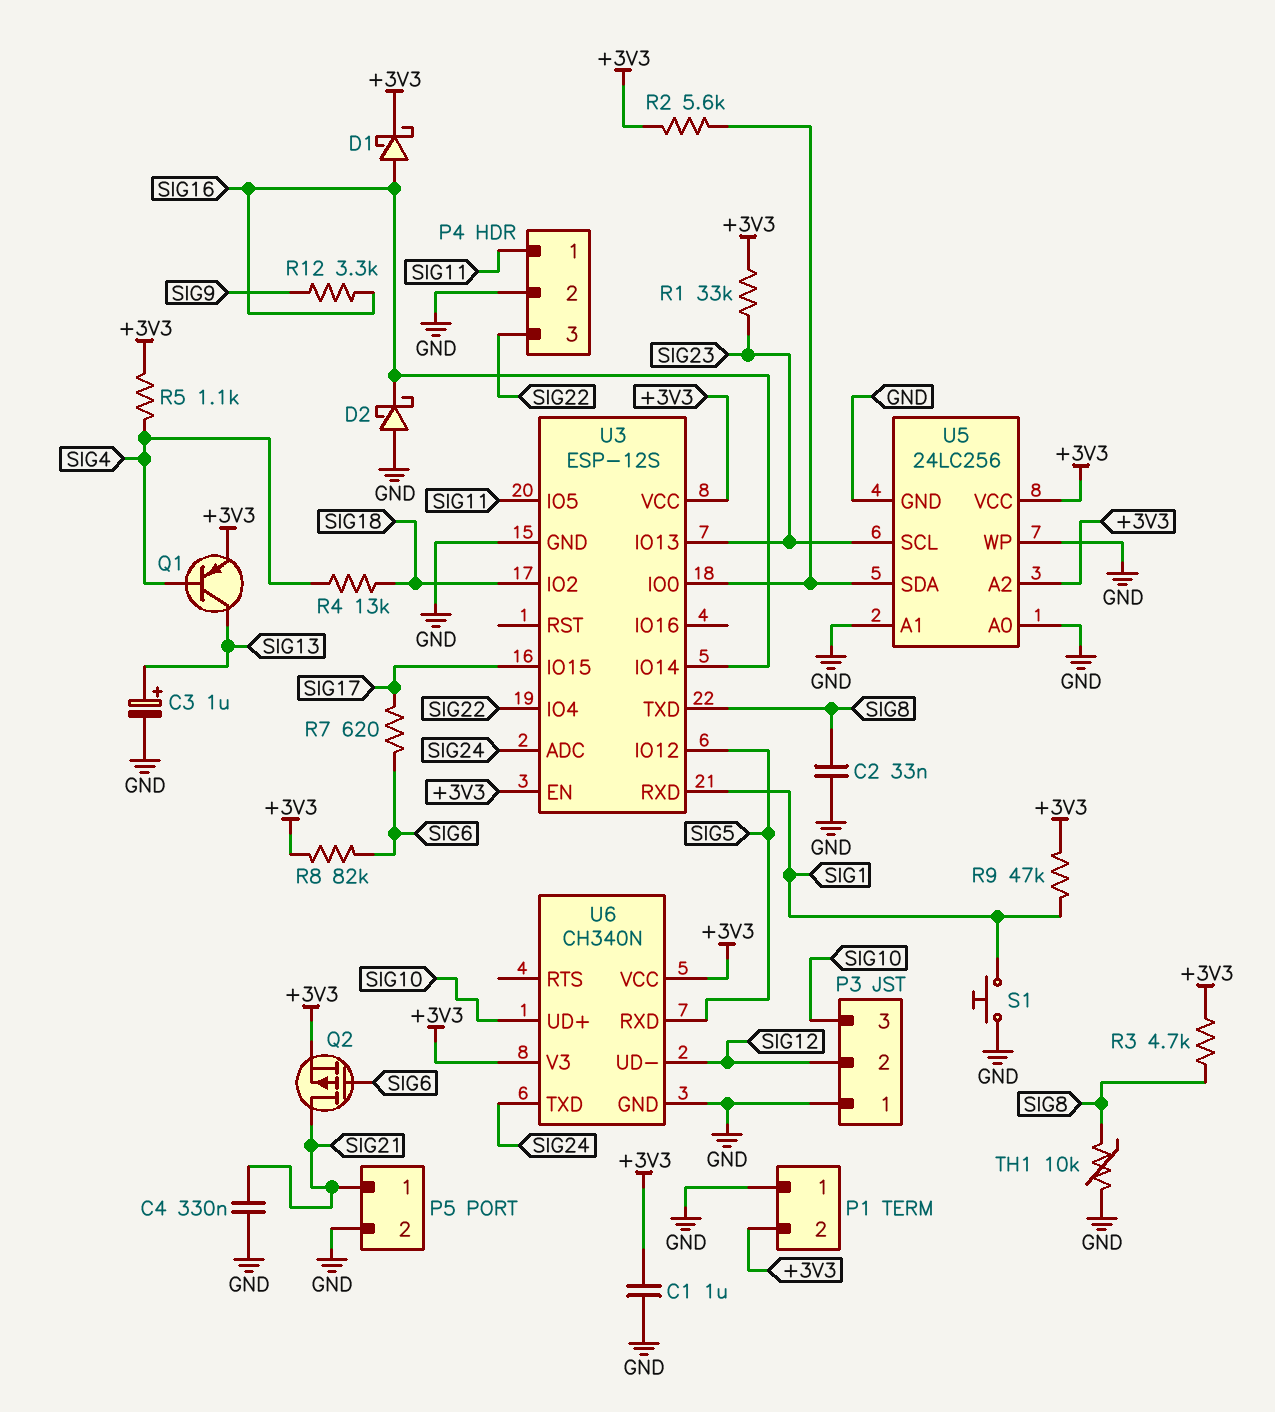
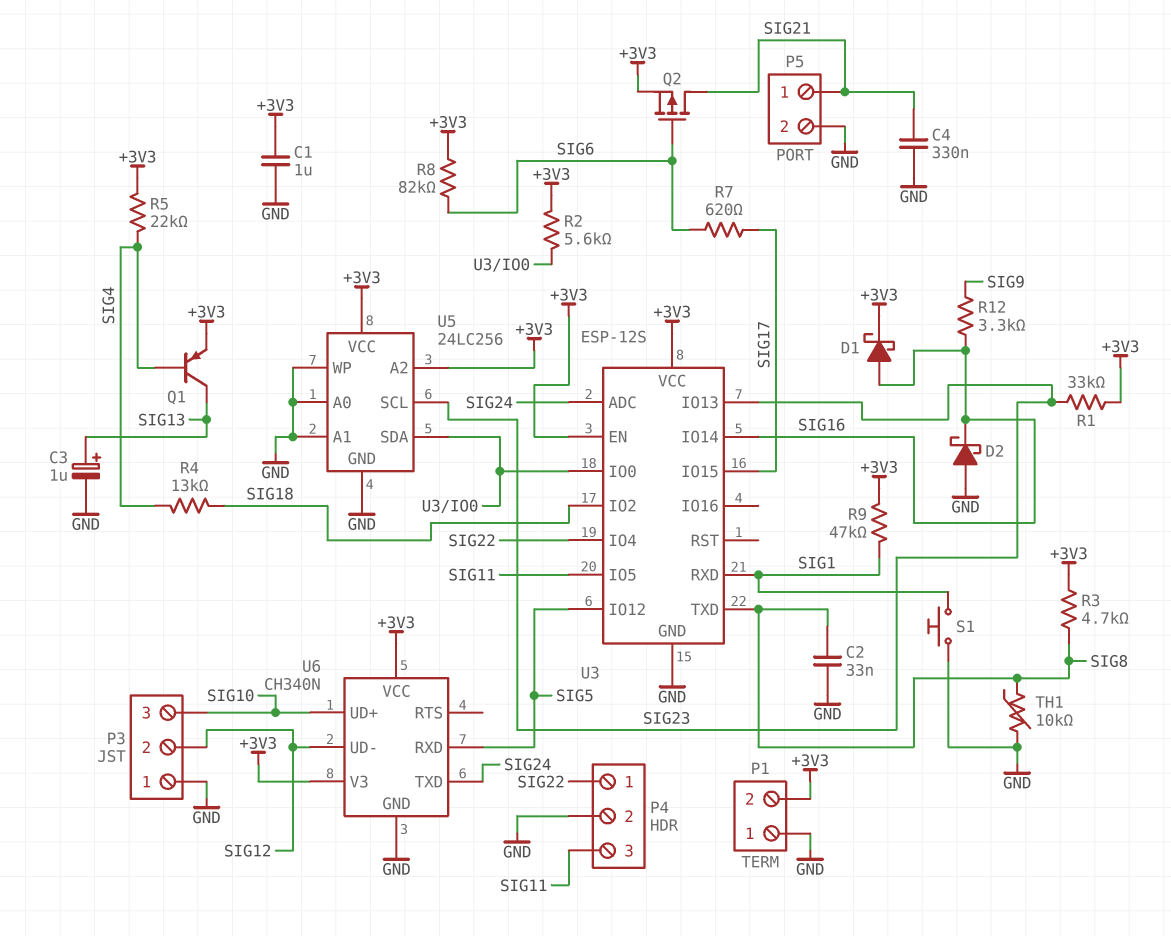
P4 pin 1: SIG11 -> SIG22
P4 pin 3: SIG22 -> SIG11
R5: 1.1k (+3V3, SIG4) -> 22k (+3V3, SIG4)

